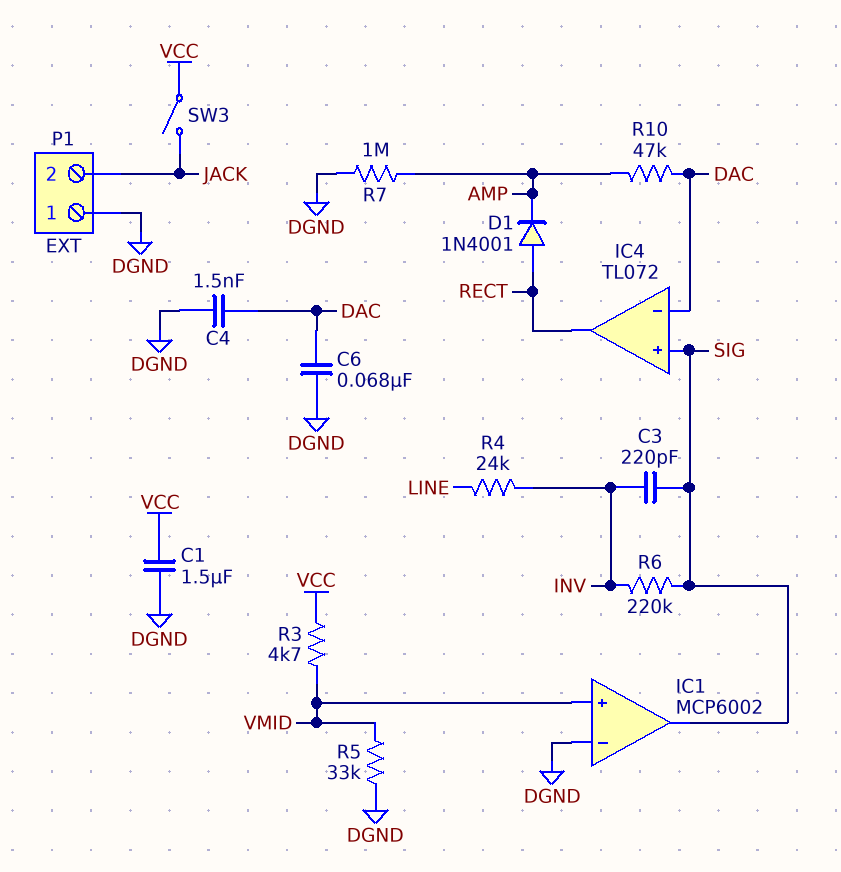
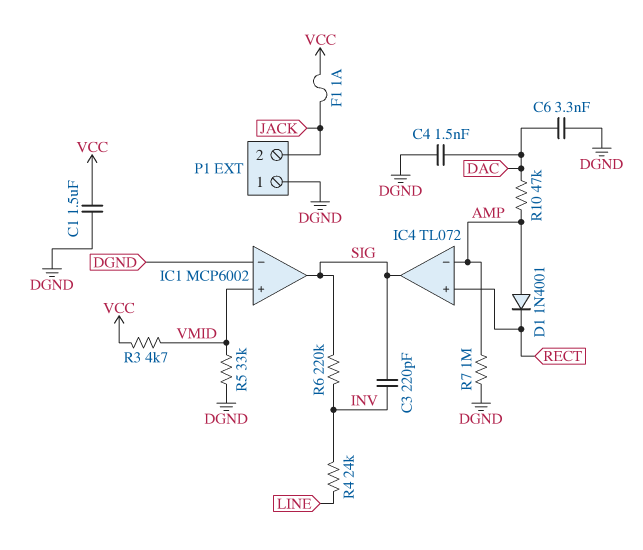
C6: 68nF (DAC, DGND) -> 3.3nF (DAC, DGND)
D1: diode 1N4001 (A RECT, K AMP) -> diode 1N4001 (A AMP, K RECT)
F1: none -> 1A (JACK, VCC)
IC4 pin in+: SIG -> RECT
IC4 pin in-: DAC -> AMP
IC4 pin out: RECT -> SIG
SW3: switch (JACK, VCC) -> none

